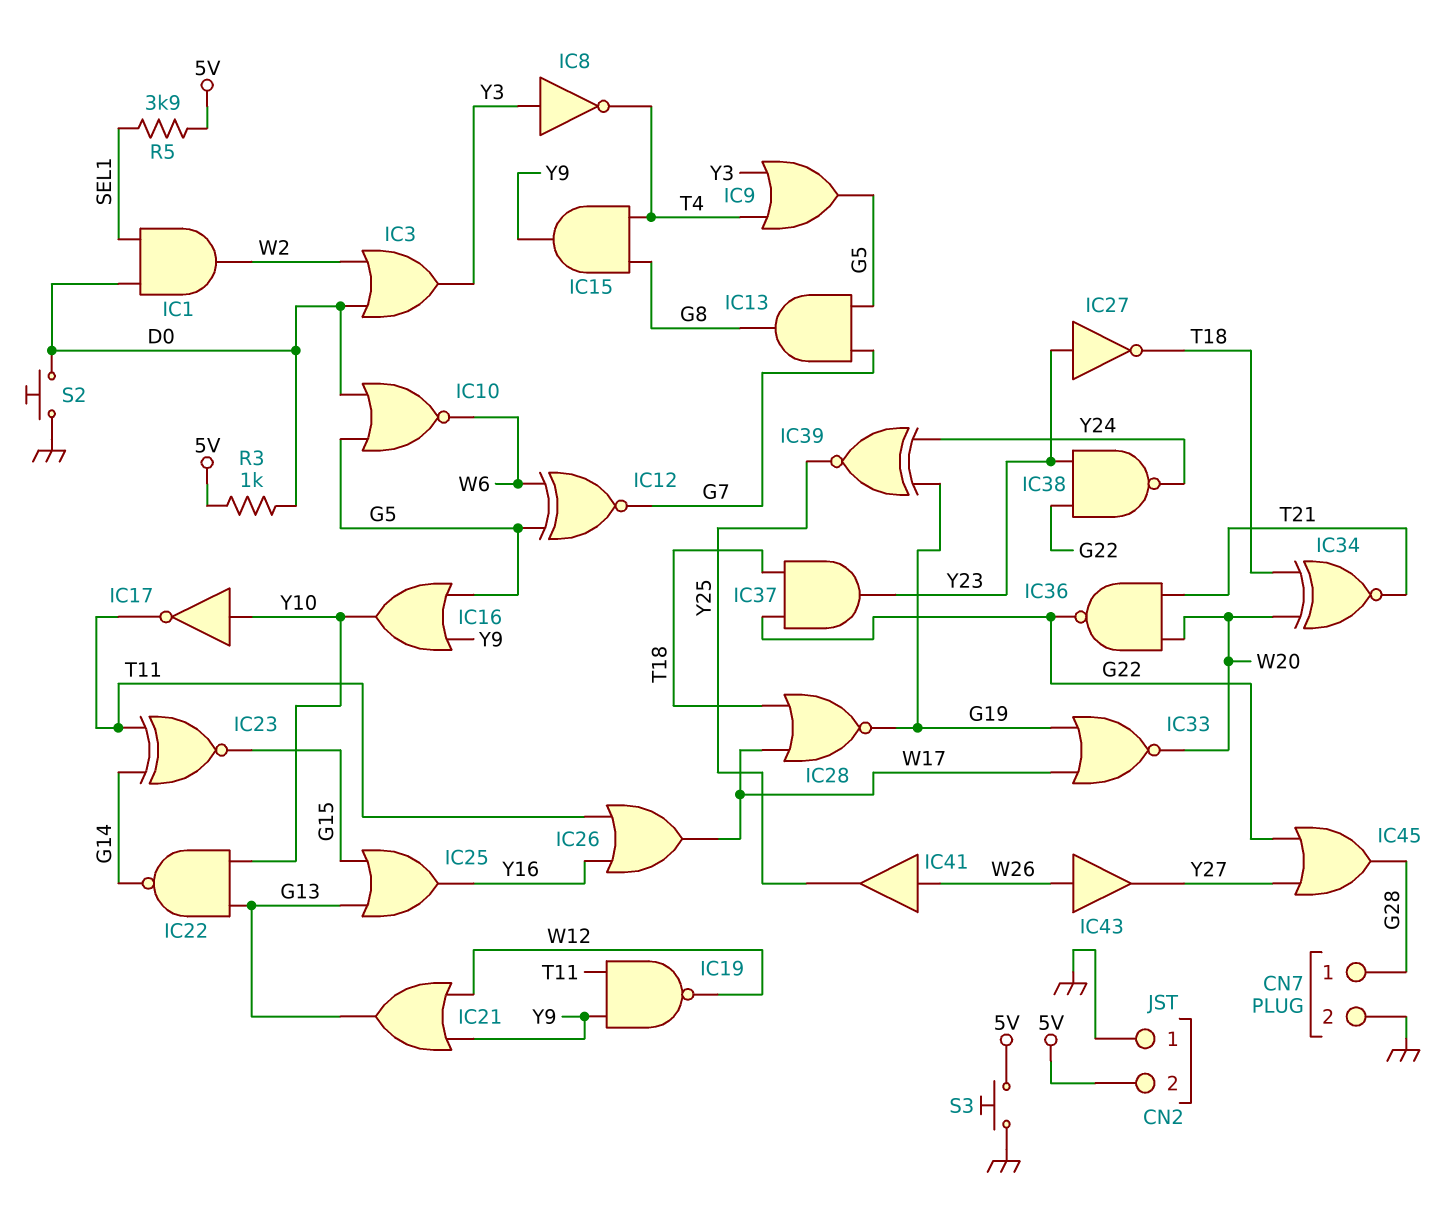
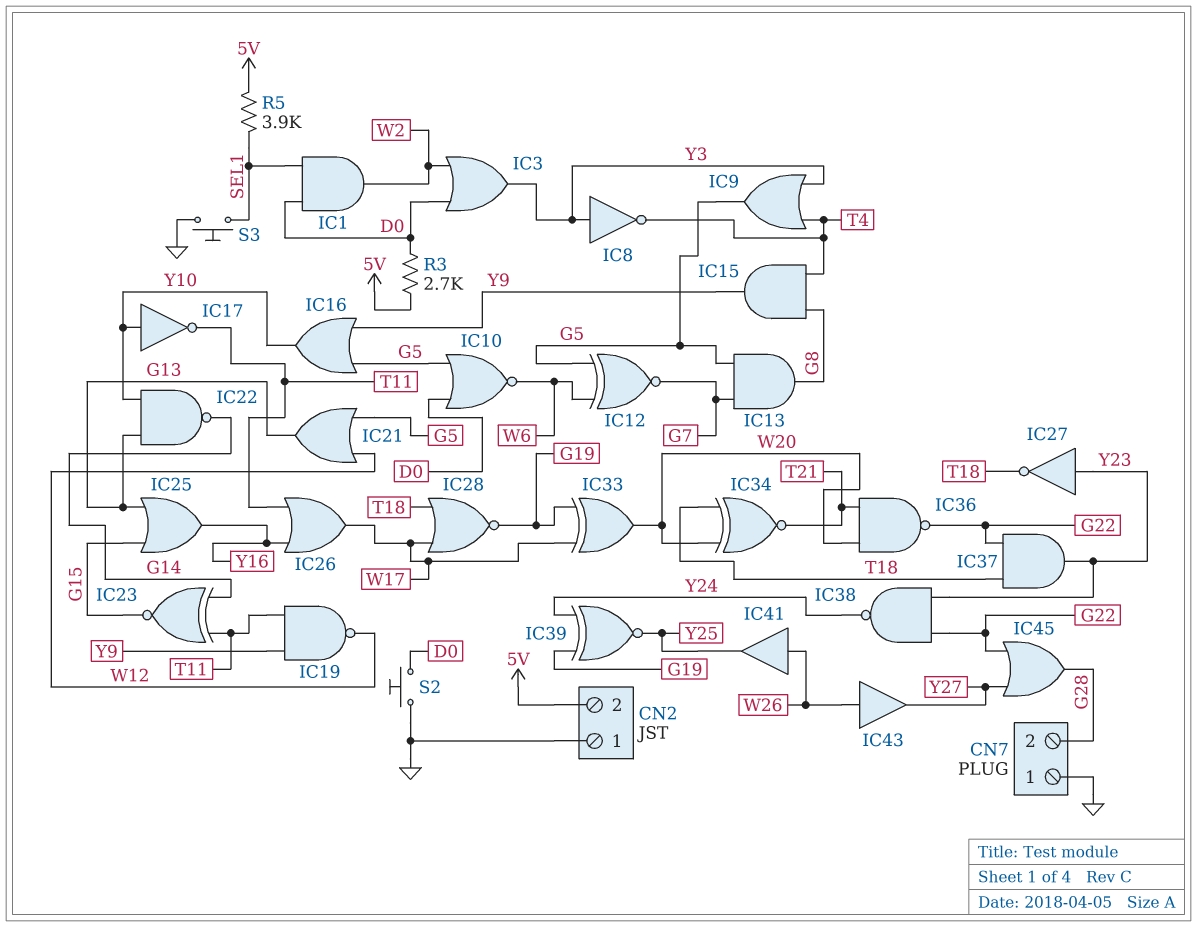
CN7 pin 1: G28 -> GND
CN7 pin 2: GND -> G28
IC21: OR (in W12, in Y9, out G13) -> OR (in G5, in W12, out G13)
IC33: NOR (in G19, in W17, out W20) -> XOR (in G19, in W17, out W20)
R3: 1k (5V, D0) -> 2.7k (5V, D0)
S3: button (5V, GND) -> button (GND, SEL1)

